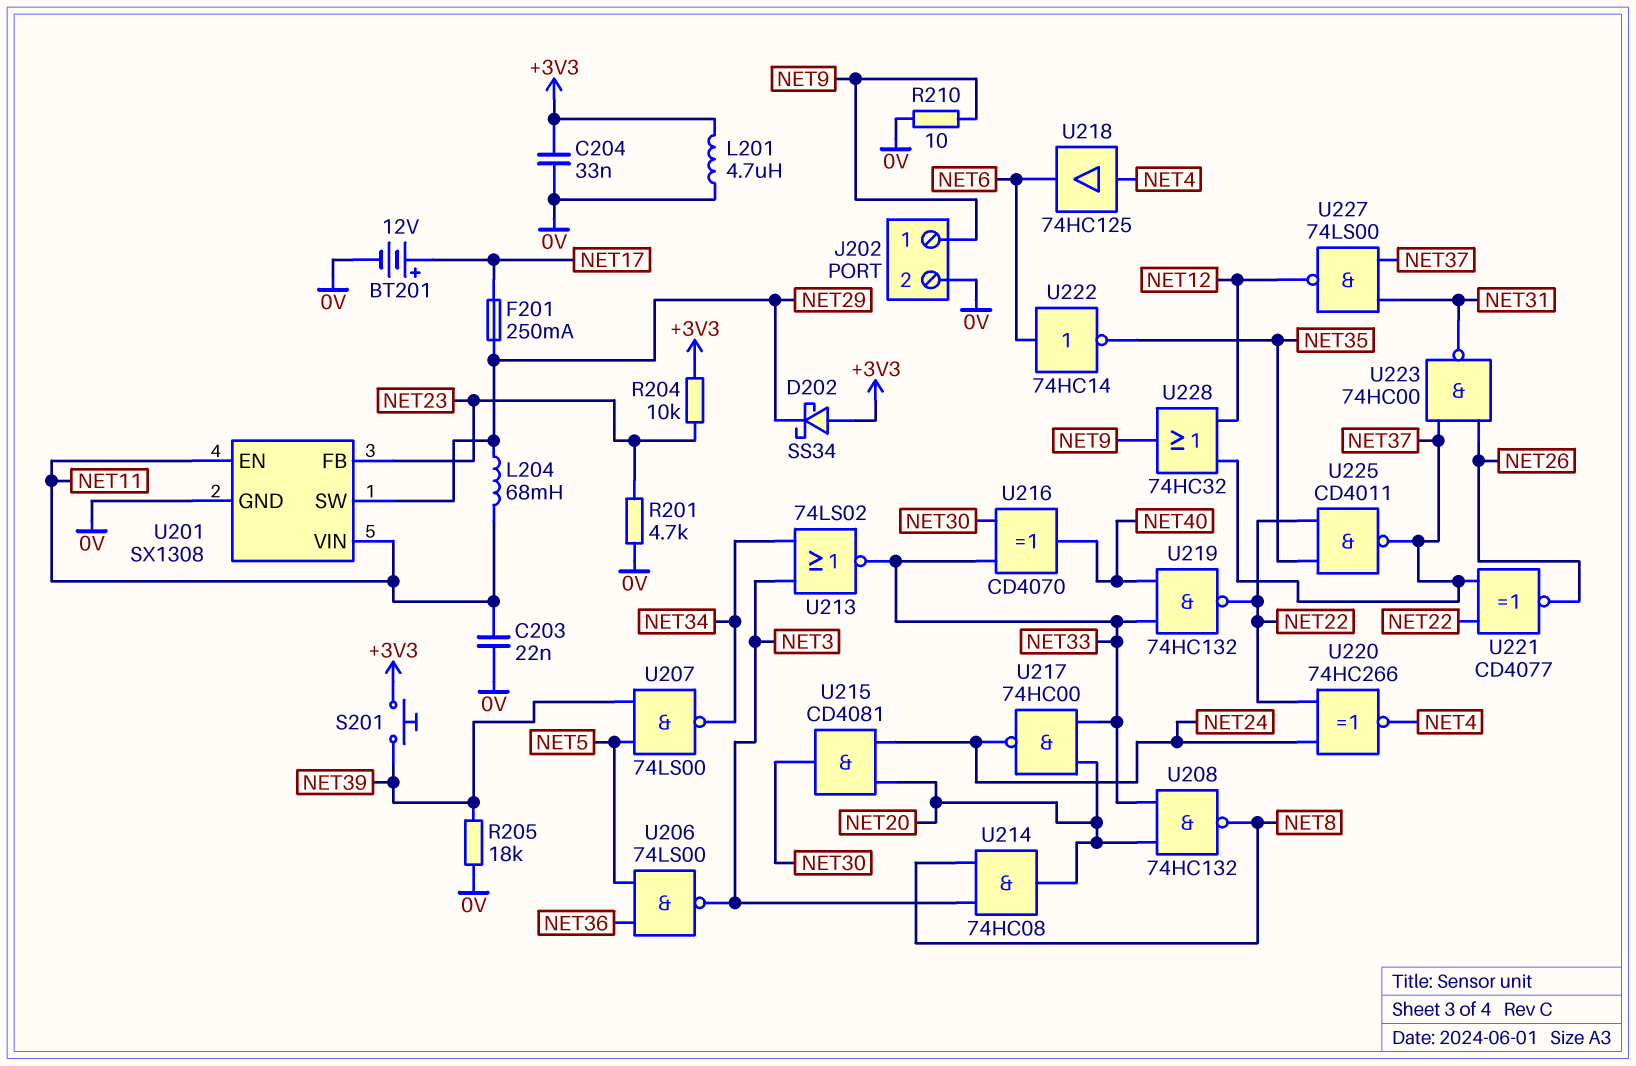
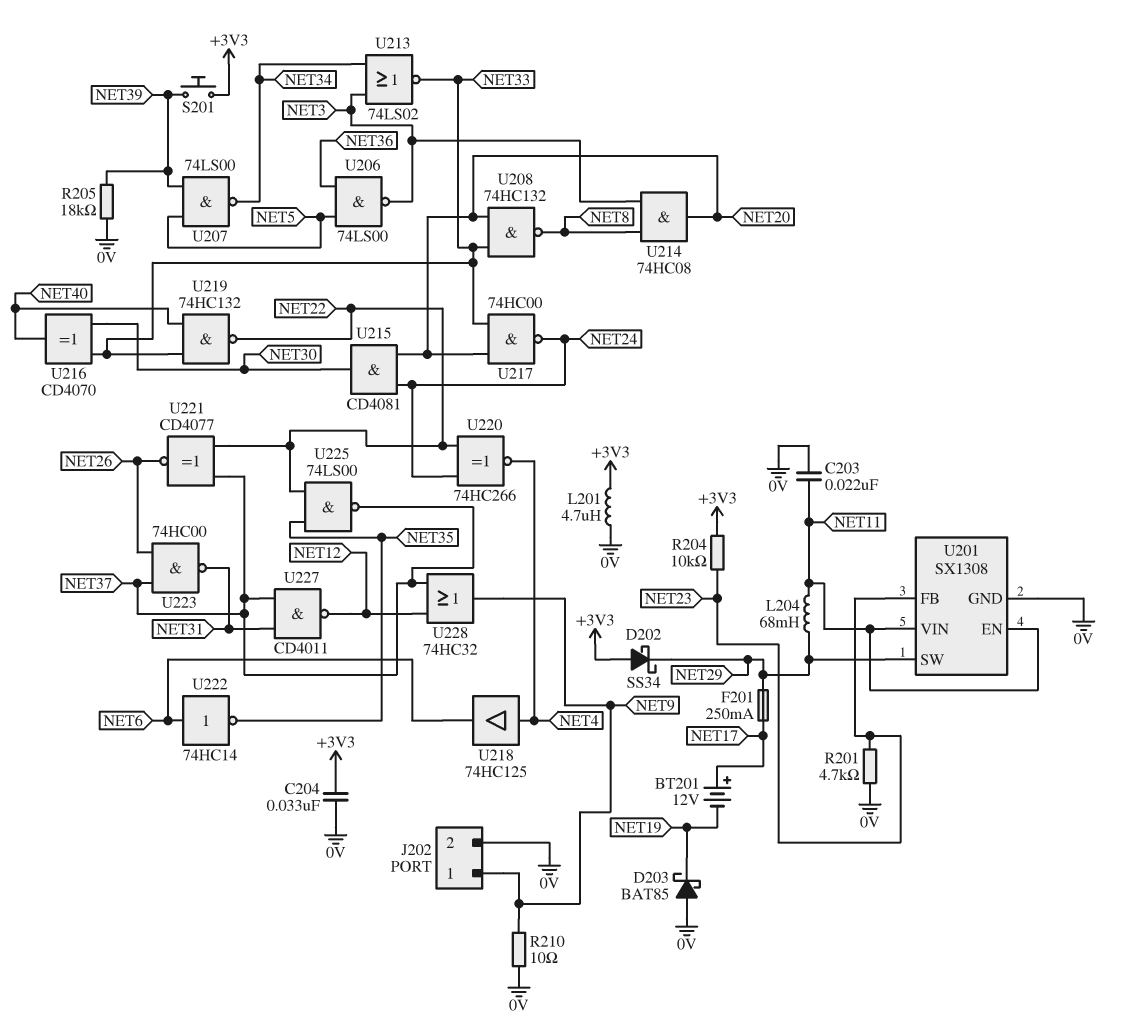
BT201: 12V (plus NET17, minus 0V) -> 12V (plus NET17, minus NET19)
D203: none -> schottky BAT85 (A 0V, K NET19)
U225: NAND CD4011 (in NET22, in NET35, out NET37) -> NAND 74LS00 (in NET22, in NET35, out NET37)
U227: NAND 74LS00 (in NET31, in NET37, out NET12) -> NAND CD4011 (in NET31, in NET37, out NET12)

